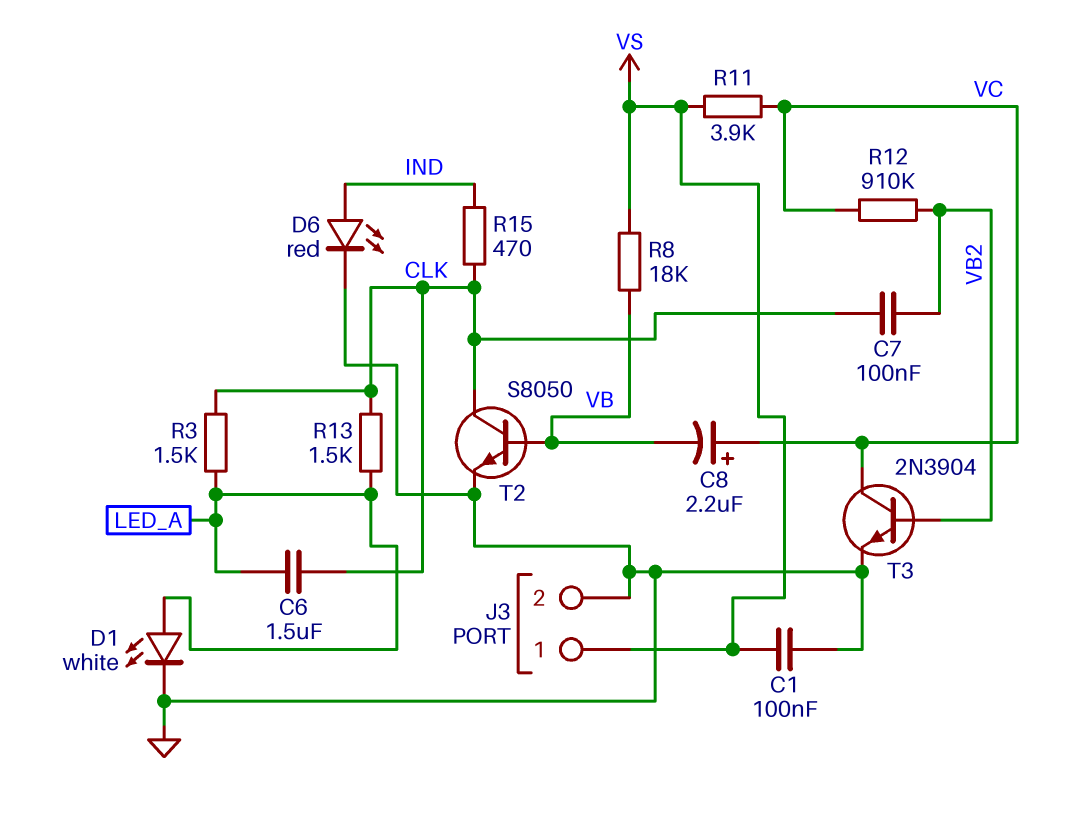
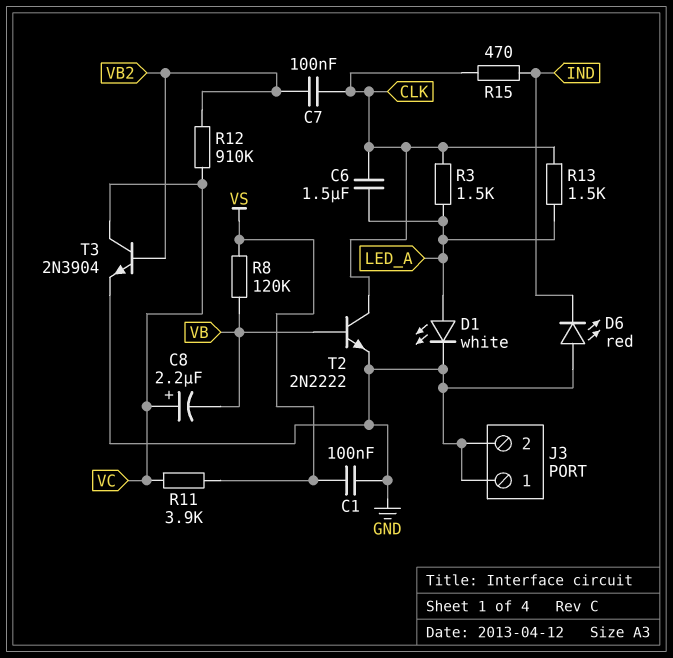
D6: LED red (A IND, K GND) -> LED red (A GND, K IND)
J3 pin 1: VS -> GND
R8: 18k (VB, VS) -> 120k (VB, VS)
T2: NPN S8050 (B VB, C CLK, E GND) -> NPN 2N2222 (B VB, C CLK, E GND)

